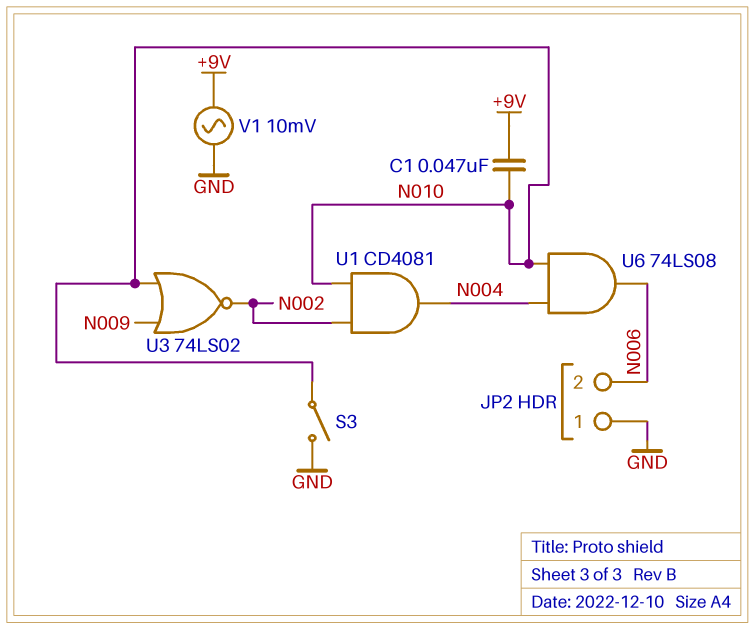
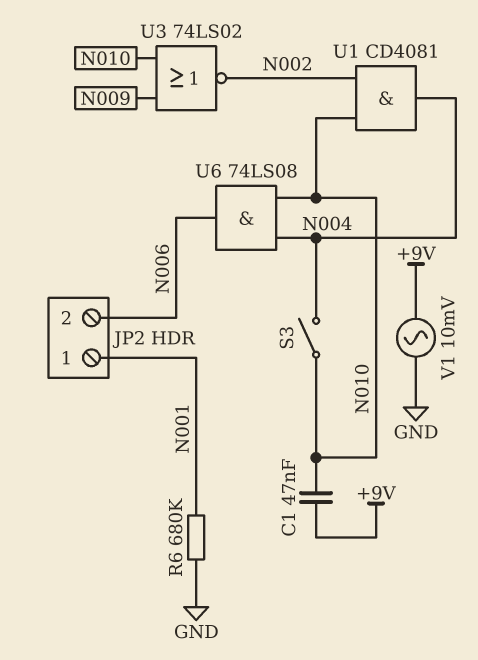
JP2 pin 1: GND -> N001
R6: none -> 680k (GND, N001)
S3: switch (GND, N010) -> switch (N004, N010)

